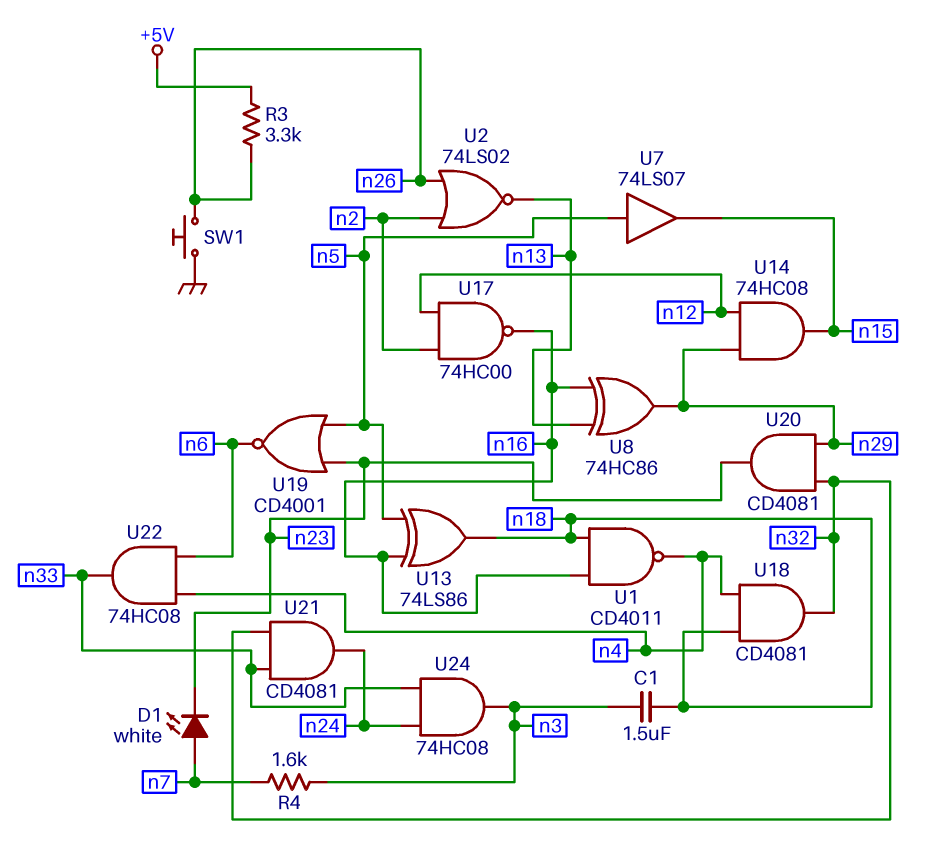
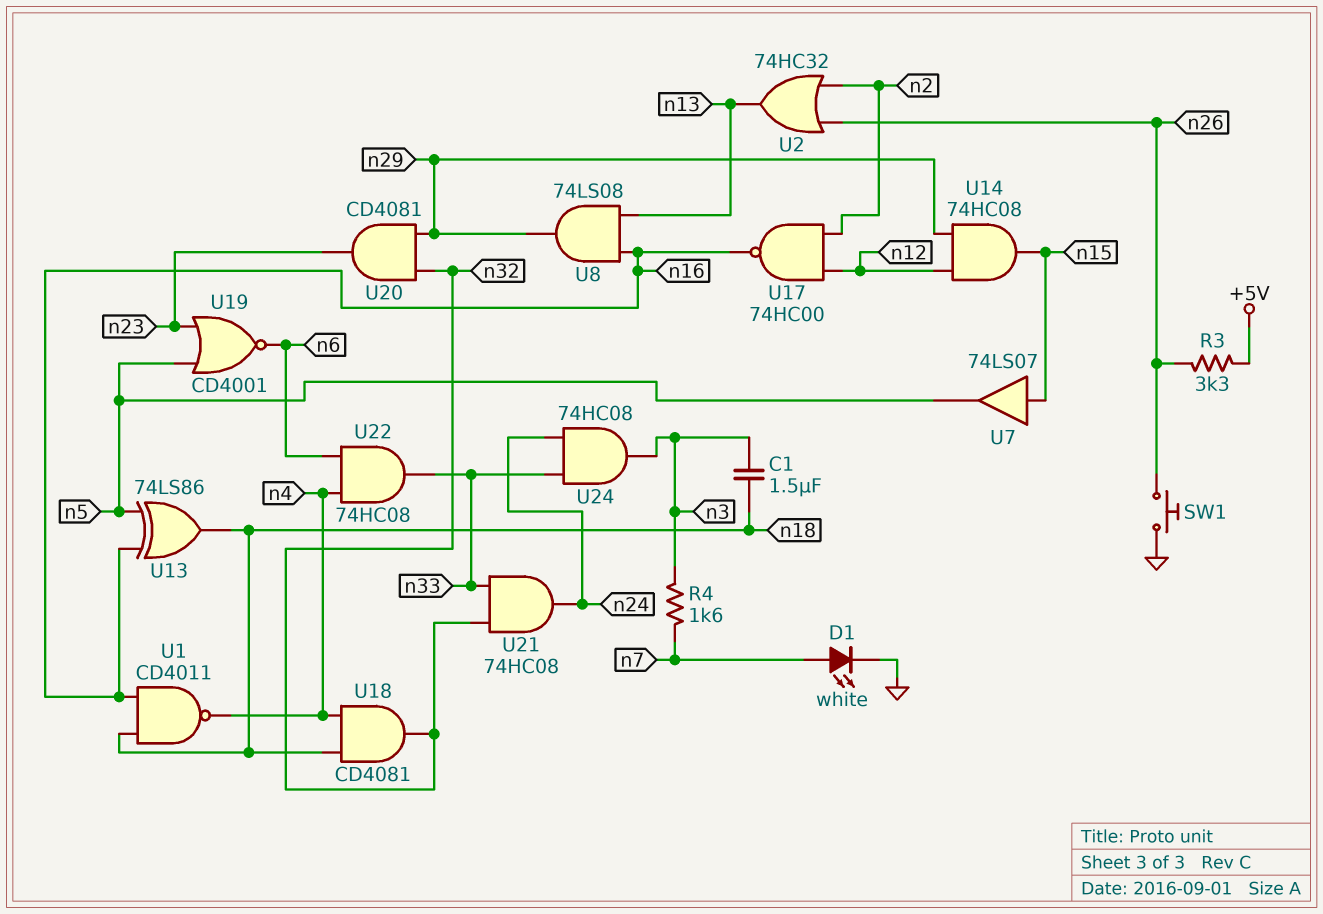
D1: LED white (A n7, K n23) -> LED white (A n7, K GND)
U2: NOR 74LS02 (in n2, in n26, out n13) -> OR 74HC32 (in n2, in n26, out n13)
U7: buffer 74LS07 (in n5, out n15) -> buffer 74LS07 (in n15, out n5)
U8: XOR 74HC86 (in n13, in n16, out n29) -> AND 74LS08 (in n13, in n16, out n29)
U21: AND CD4081 (in n32, in n33, out n24) -> AND 74HC08 (in n32, in n33, out n24)

